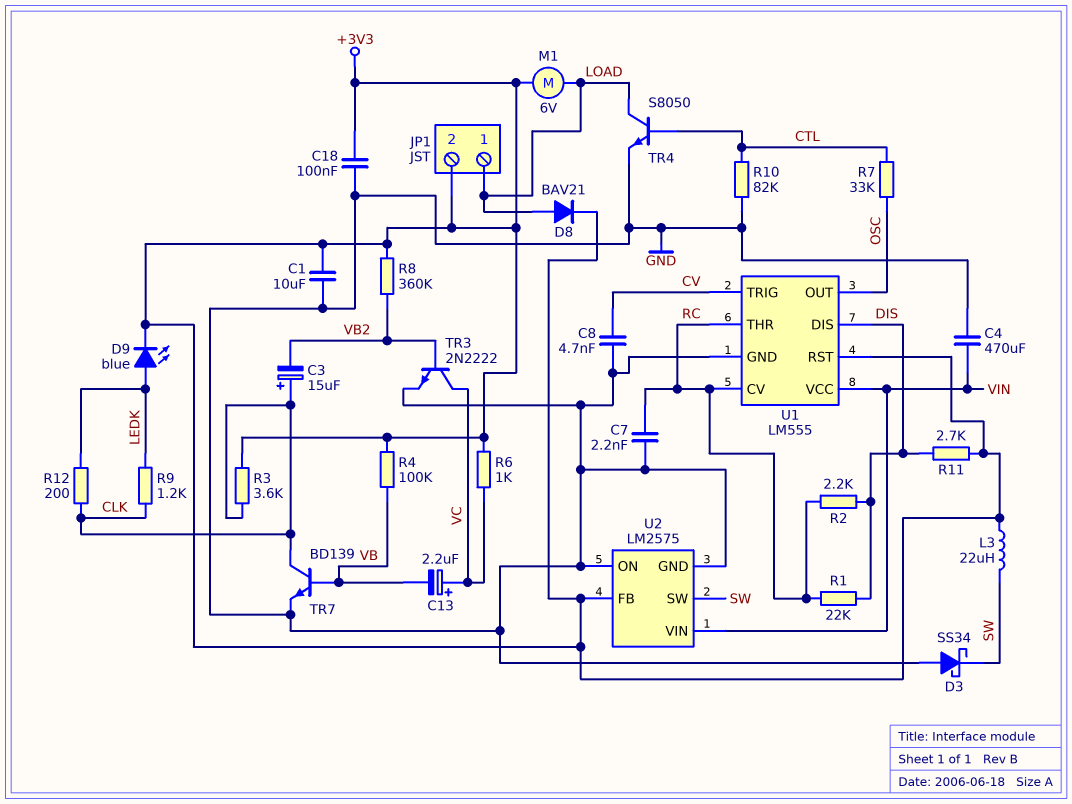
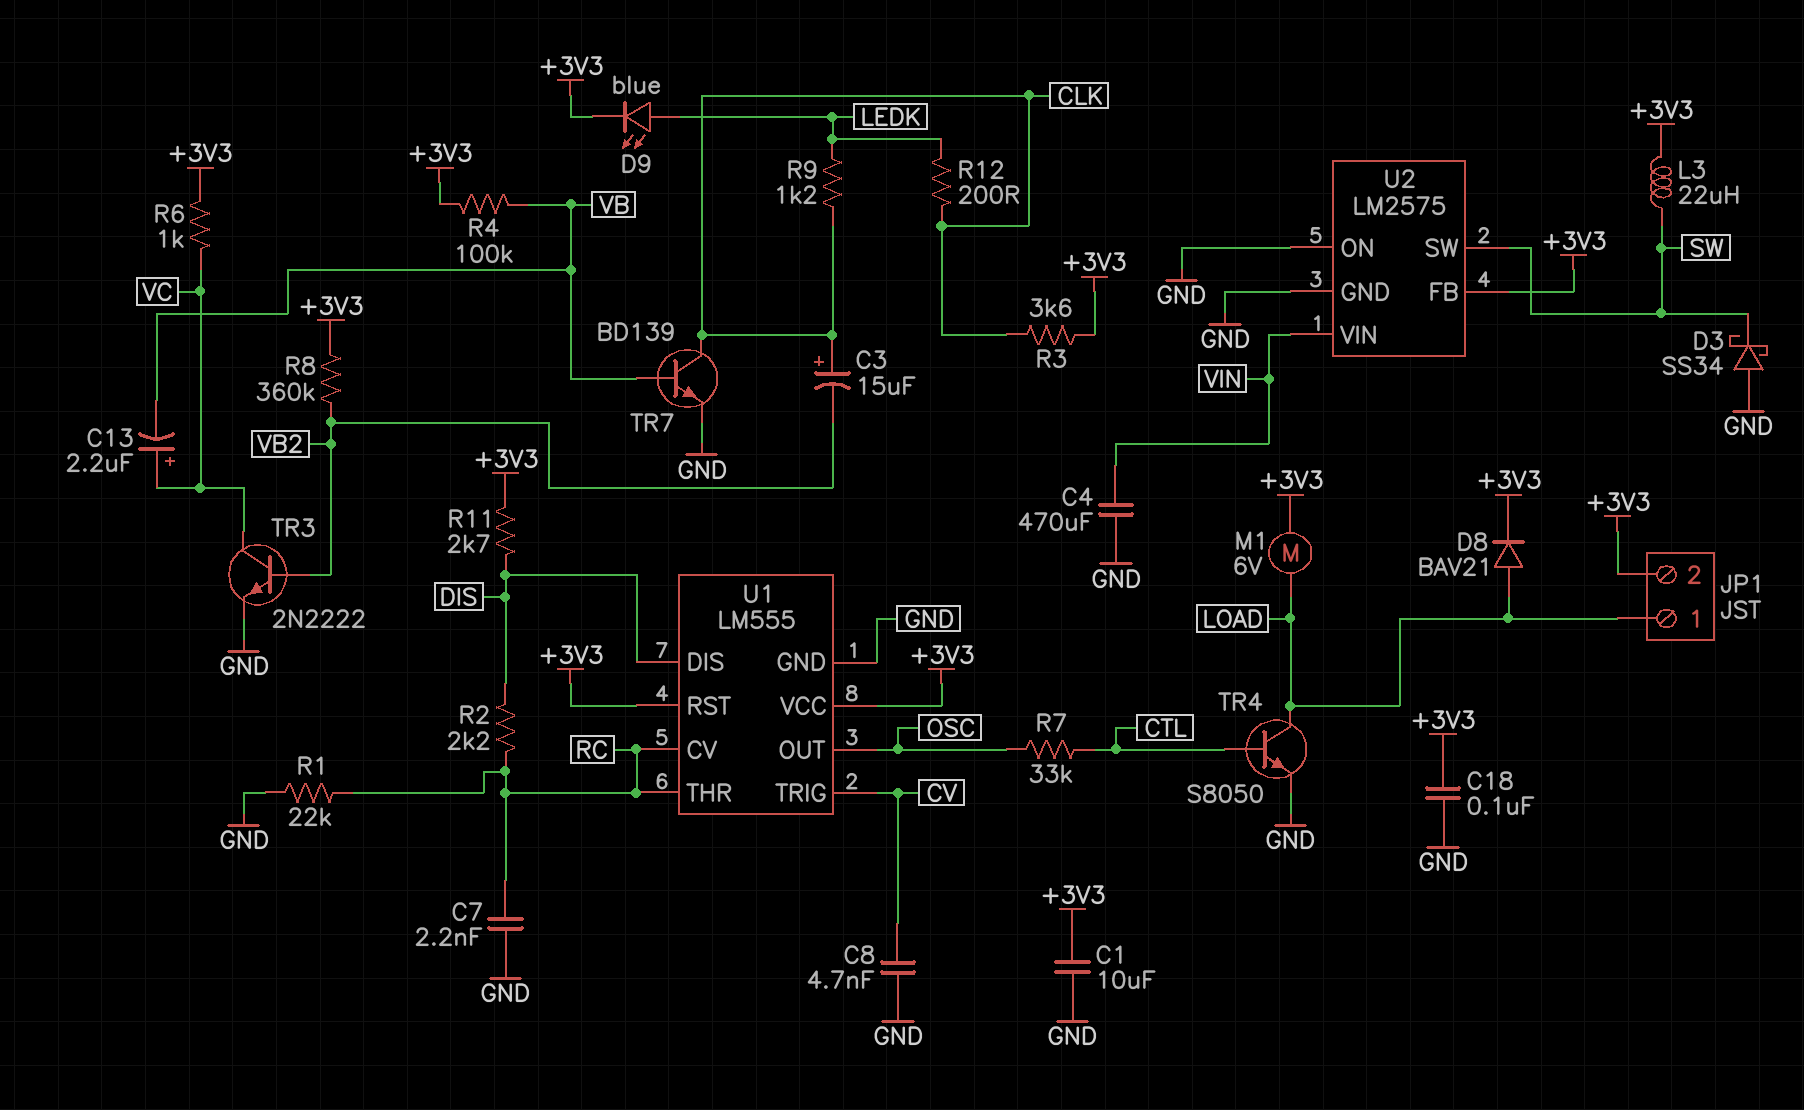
R1: 22k (DIS, RC) -> 22k (GND, RC)
R10: 82k (CTL, GND) -> none
U1 pin VCC: VIN -> +3V3

